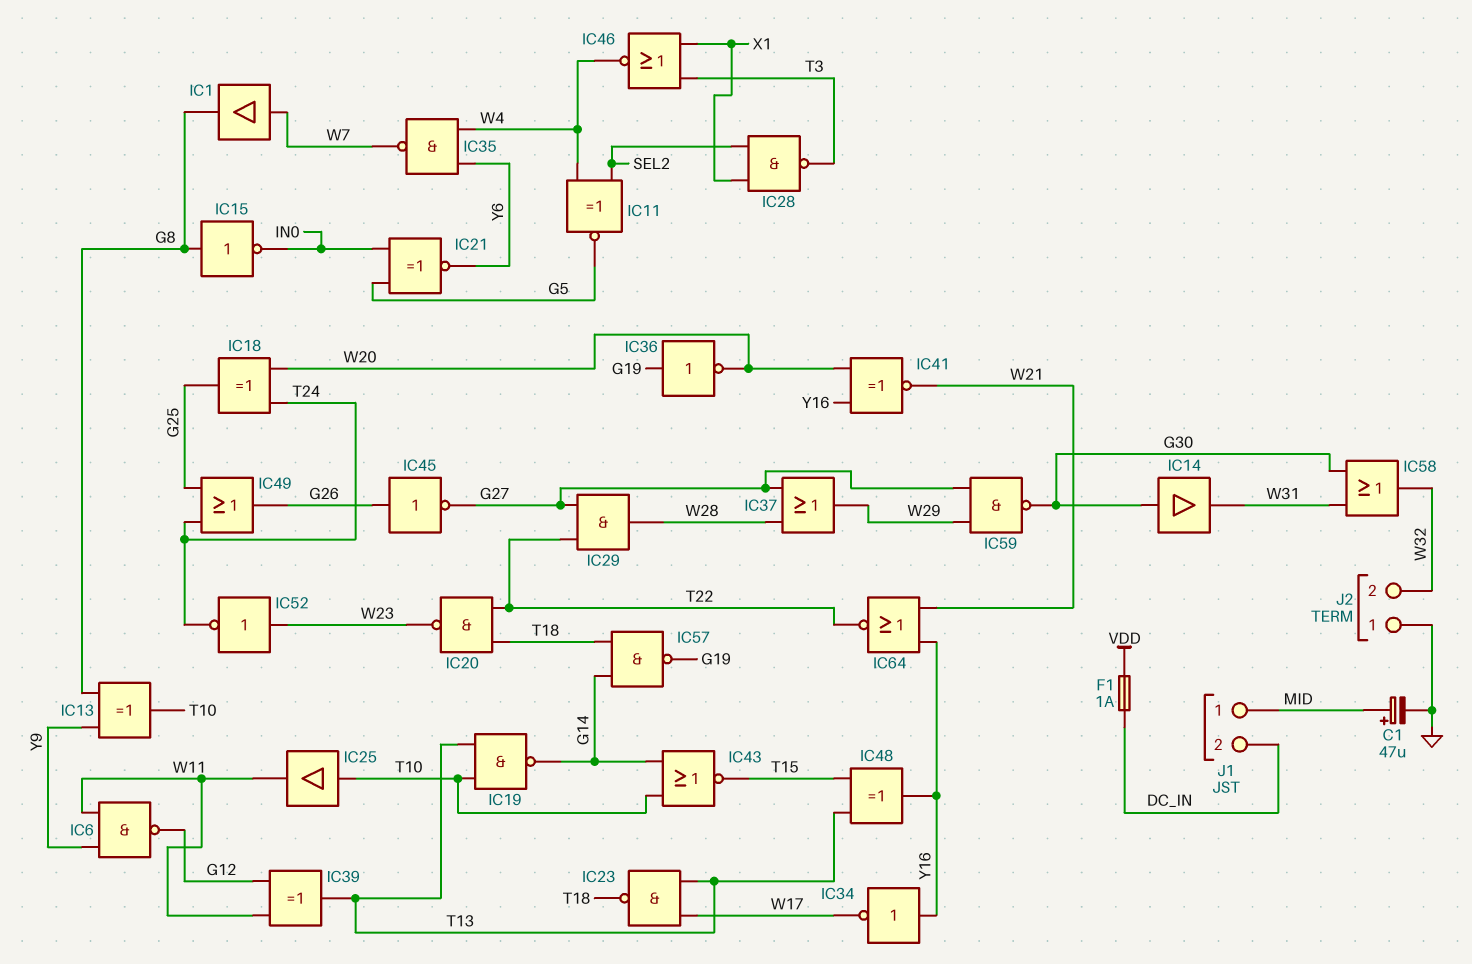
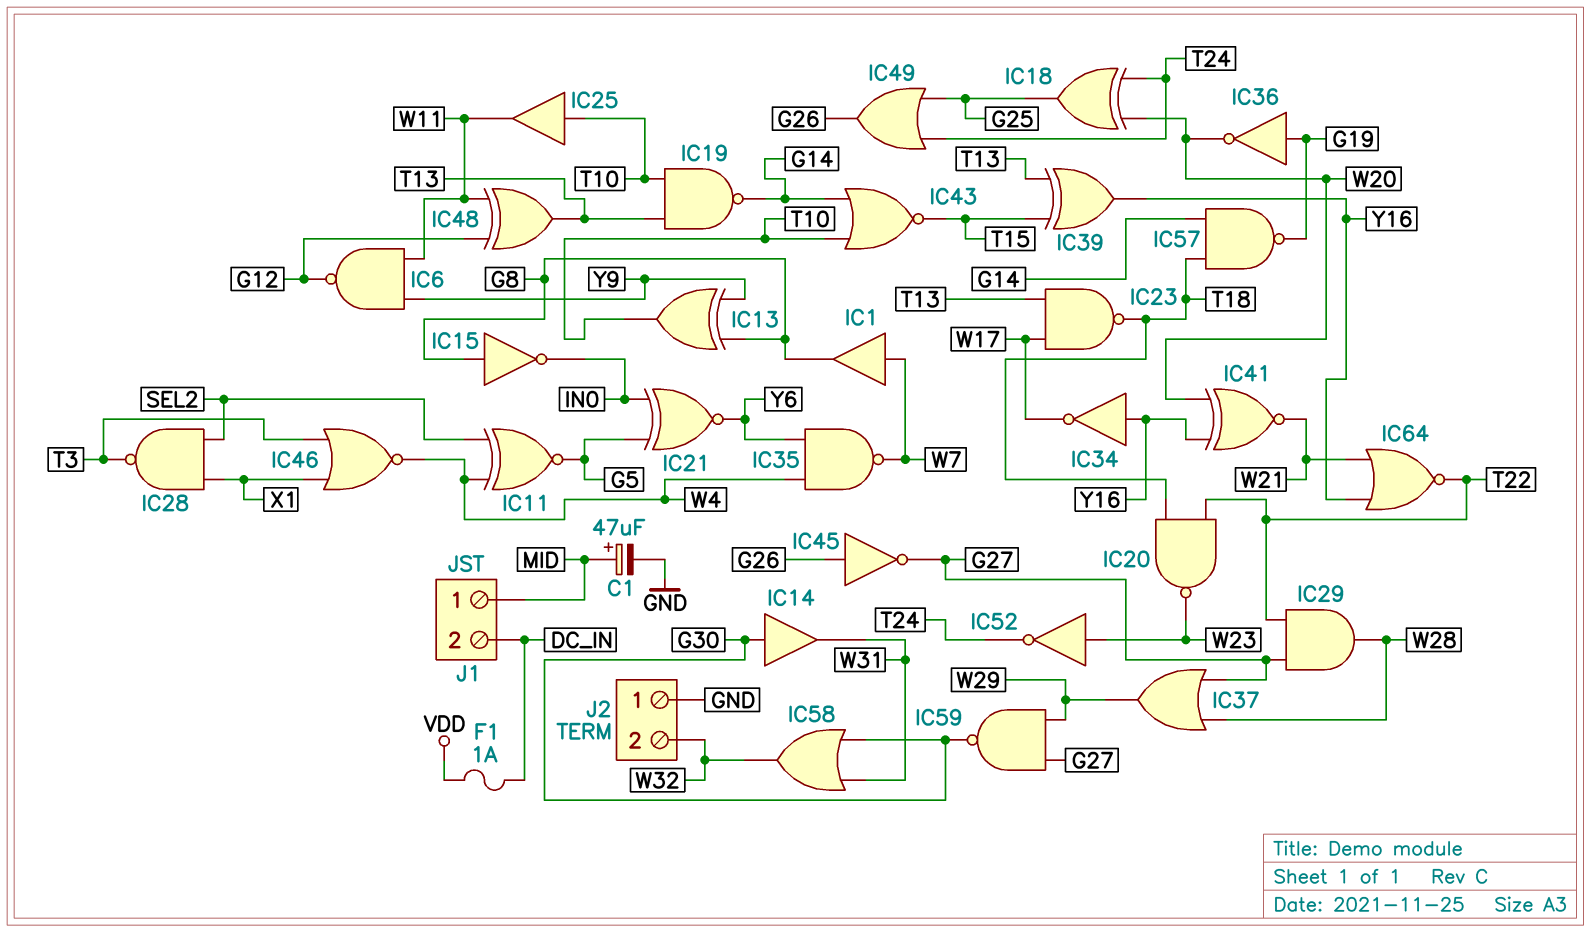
IC39: XOR (in G12, in W11, out T13) -> XOR (in T13, in T15, out Y16)
IC48: XOR (in T13, in T15, out Y16) -> XOR (in G12, in W11, out T13)

